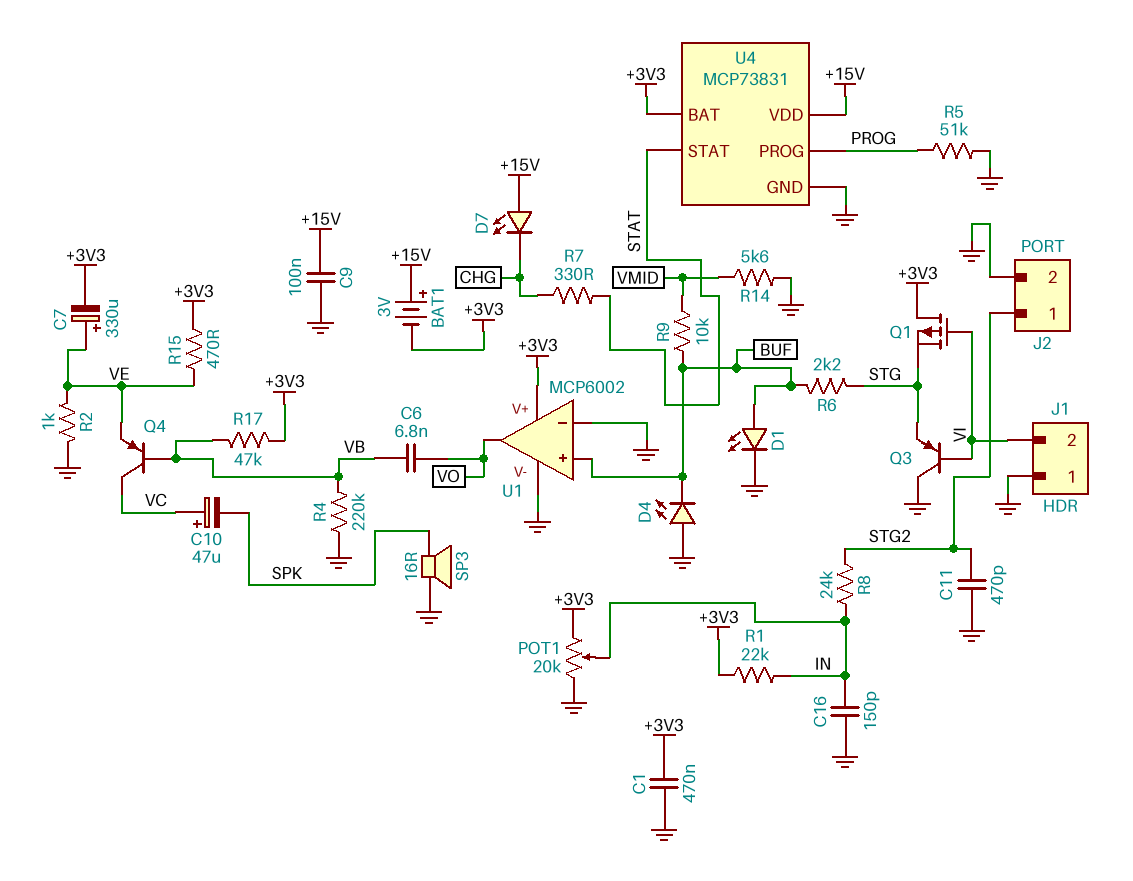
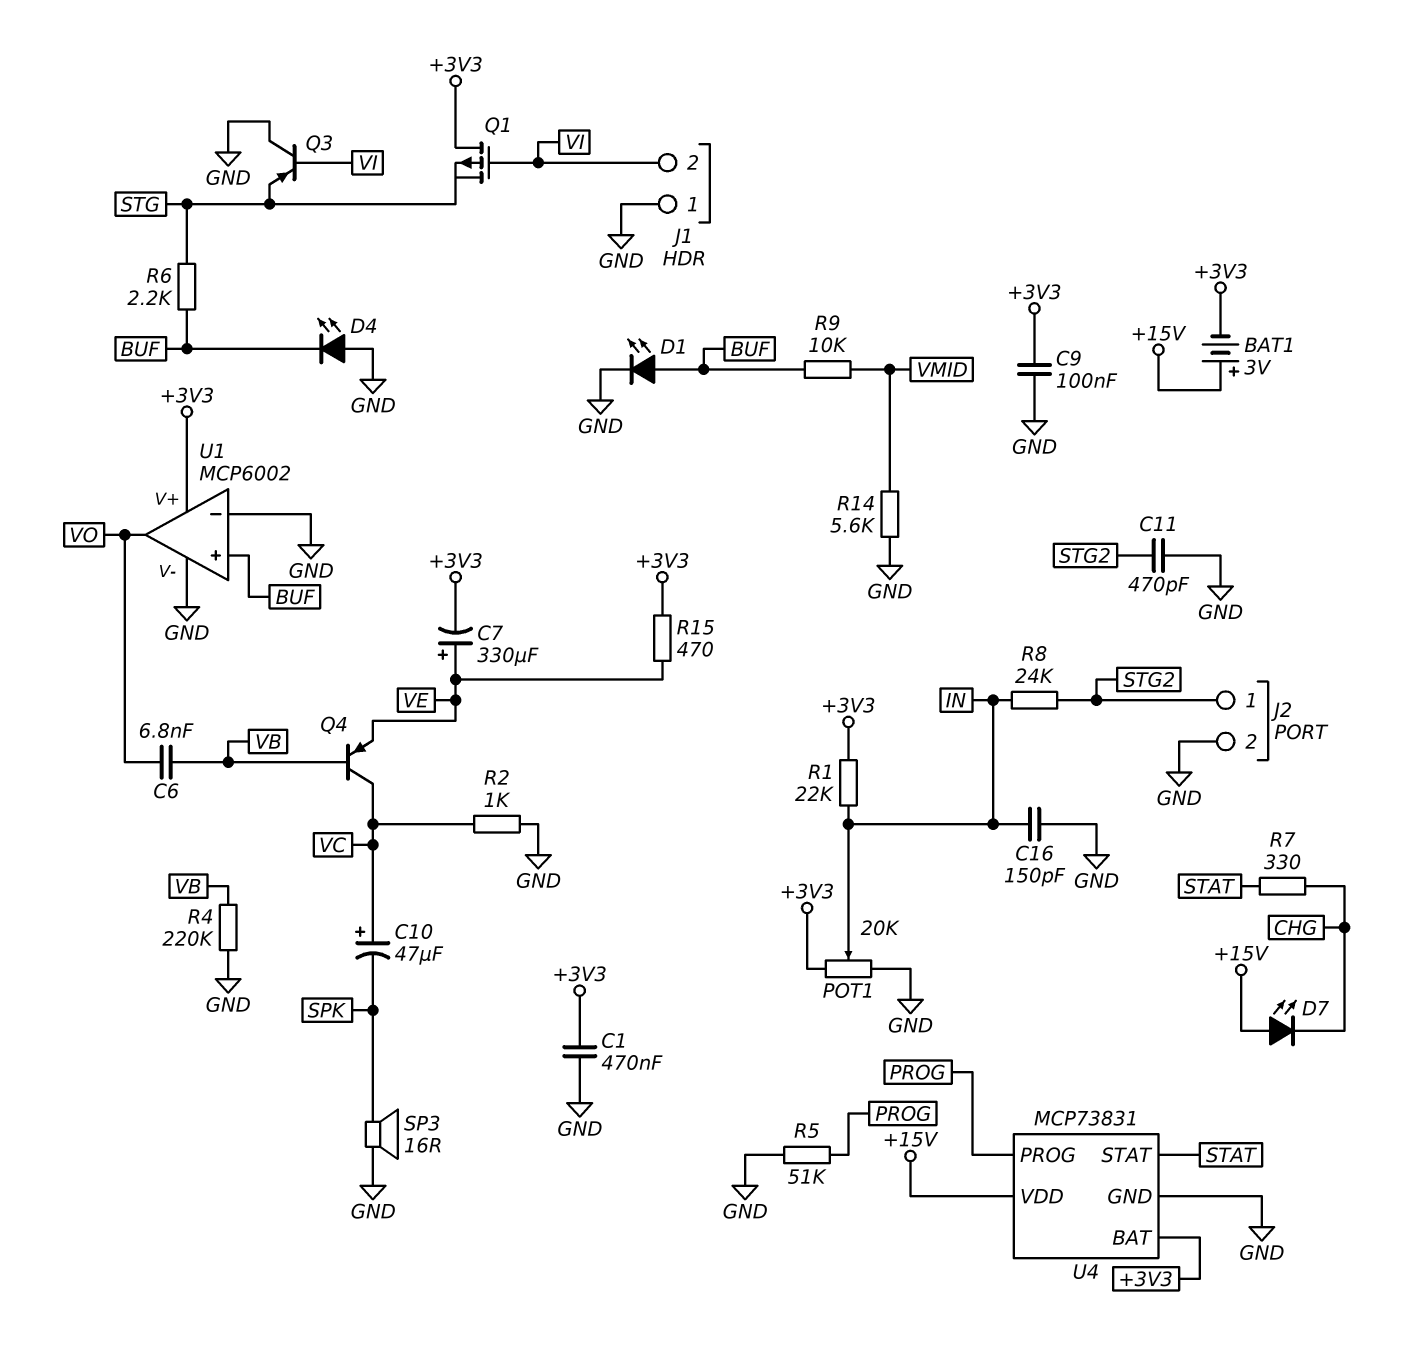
C9: 100nF (+15V, GND) -> 100nF (+3V3, GND)
R2: 1k (GND, VE) -> 1k (GND, VC)
R17: 47k (+3V3, VB) -> none

